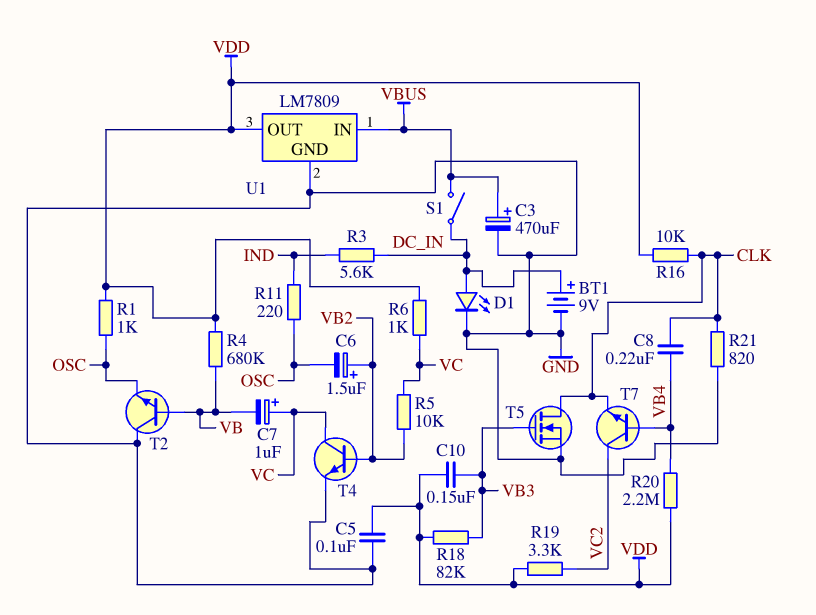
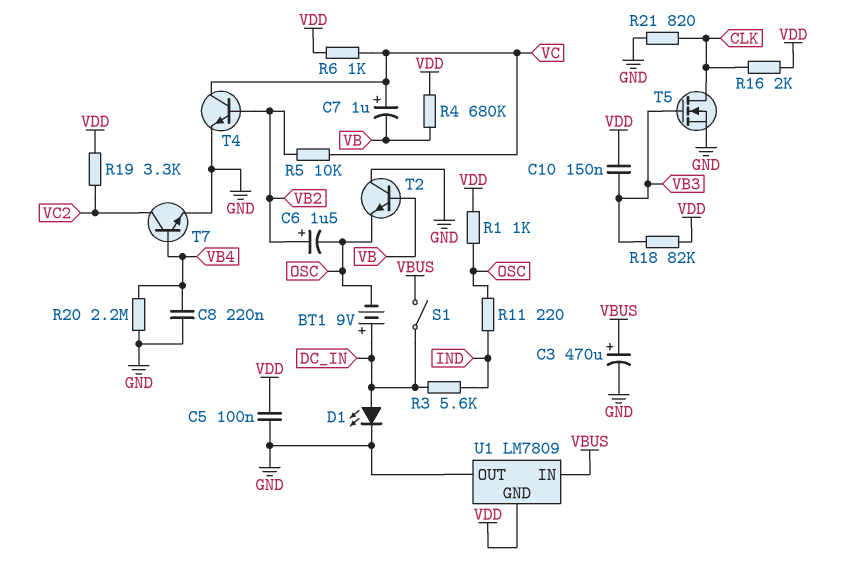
BT1: 9V (plus DC_IN, minus GND) -> 9V (plus DC_IN, minus OSC)
C8: 220nF (CLK, VB4) -> 220nF (GND, VB4)
R16: 10k (CLK, VDD) -> 2k (CLK, VDD)
R20: 2.2M (VB4, VDD) -> 2.2M (GND, VB4)
T7: NPN (B VB4, C VC2, E CLK) -> NPN (B VB4, C VC2, E GND)
U1 pin GND: GND -> VDD
U1 pin OUT: VDD -> GND

